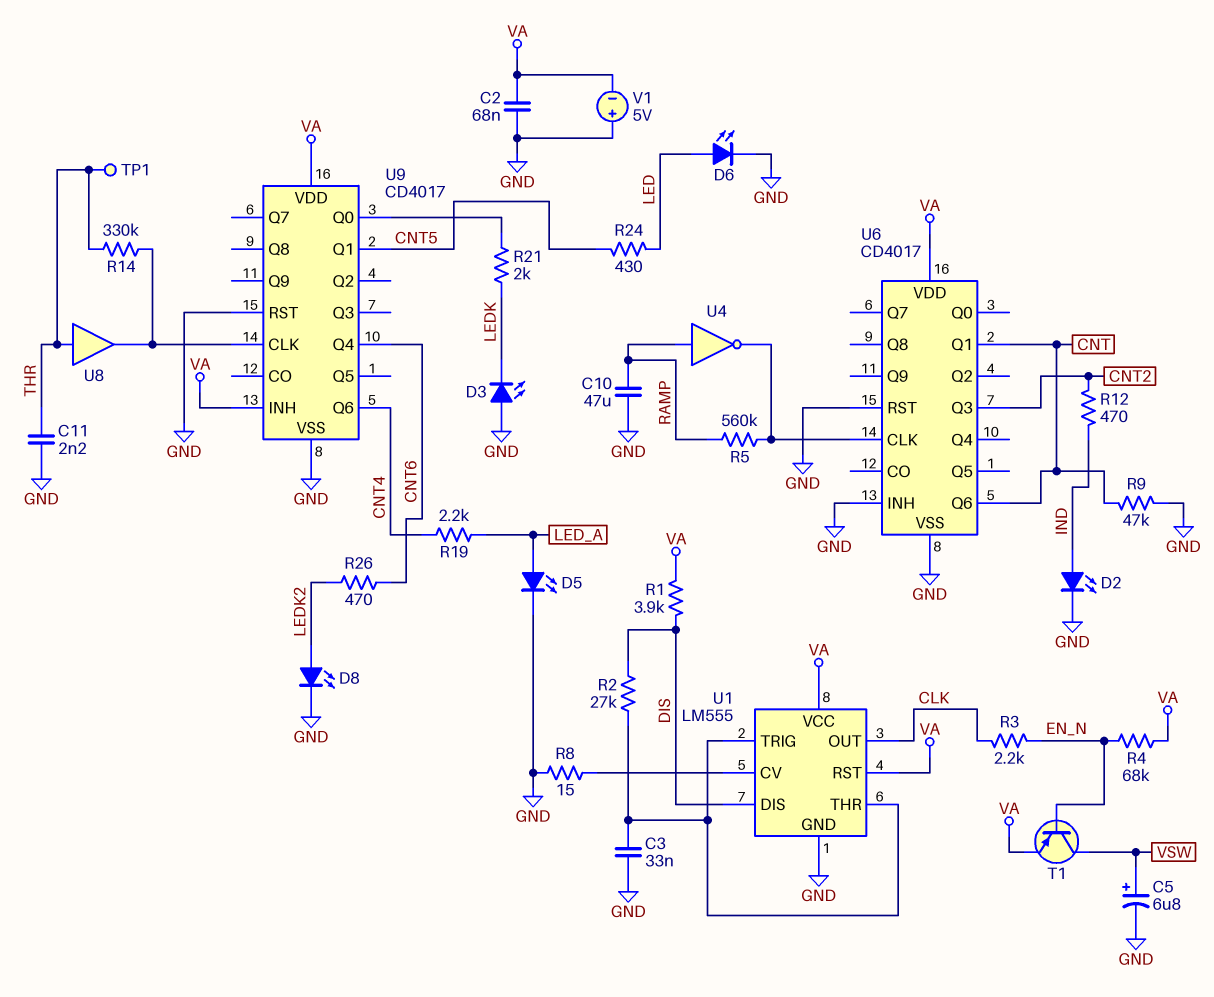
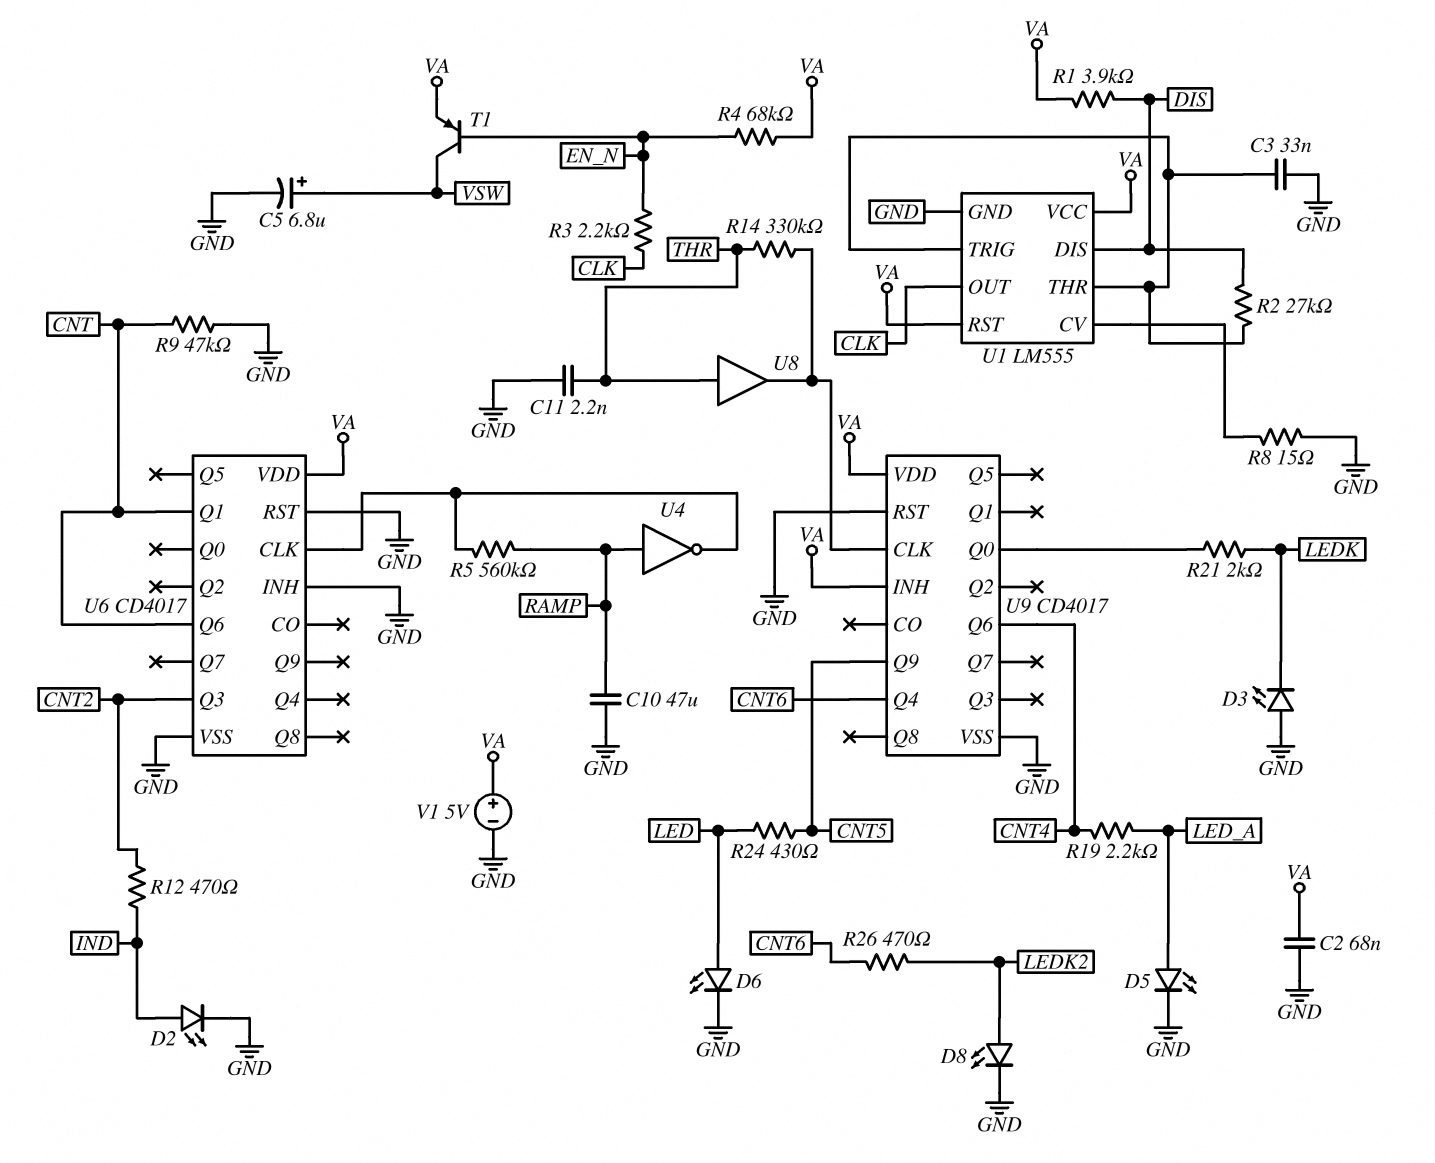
TP1: test point (THR) -> none
U9 pin Q1: CNT5 -> none
U9 pin Q9: none -> CNT5
V1: 5V (plus GND, minus VA) -> 5V (plus VA, minus GND)

